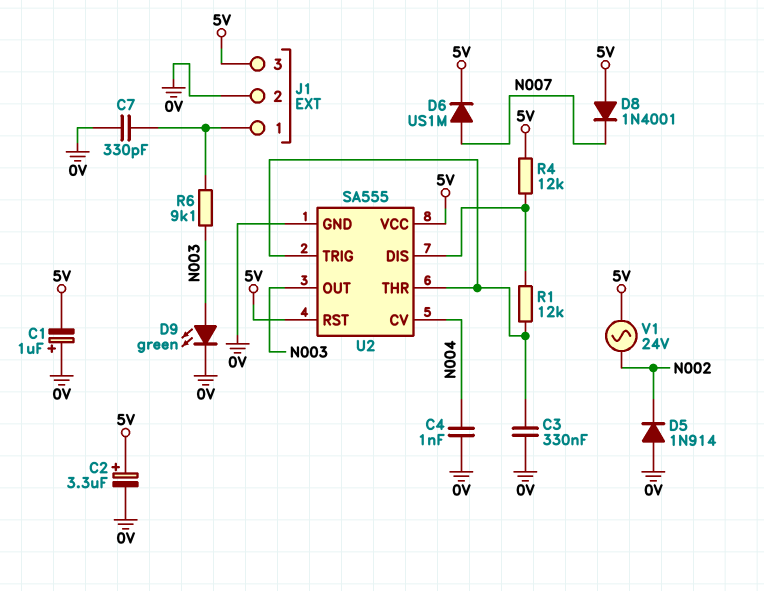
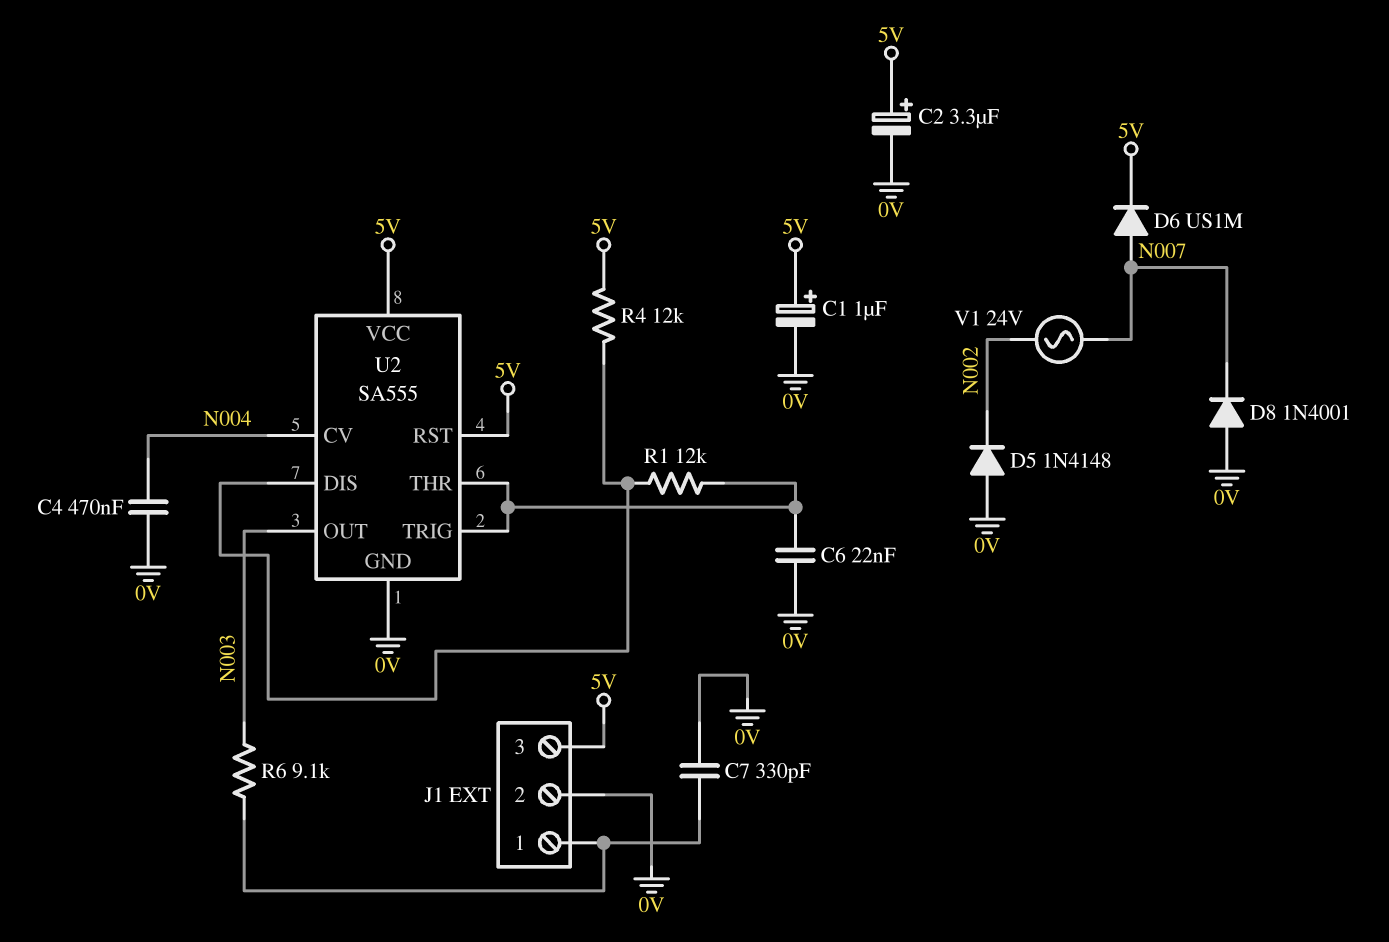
C1: 1uF (plus 0V, minus 5V) -> 1uF (plus 5V, minus 0V)
C3: 330nF (0V, U2/THR) -> none
C4: 1nF (0V, N004) -> 470nF (0V, N004)
C6: none -> 22nF (0V, U2/THR)
D5: diode 1N914 (A 0V, K N002) -> diode 1N4148 (A 0V, K N002)
D8: diode 1N4001 (A 5V, K N007) -> diode 1N4001 (A 0V, K N007)
D9: LED green (A N003, K 0V) -> none
V1: AC 24V (5V, N002) -> AC 24V (N002, N007)

